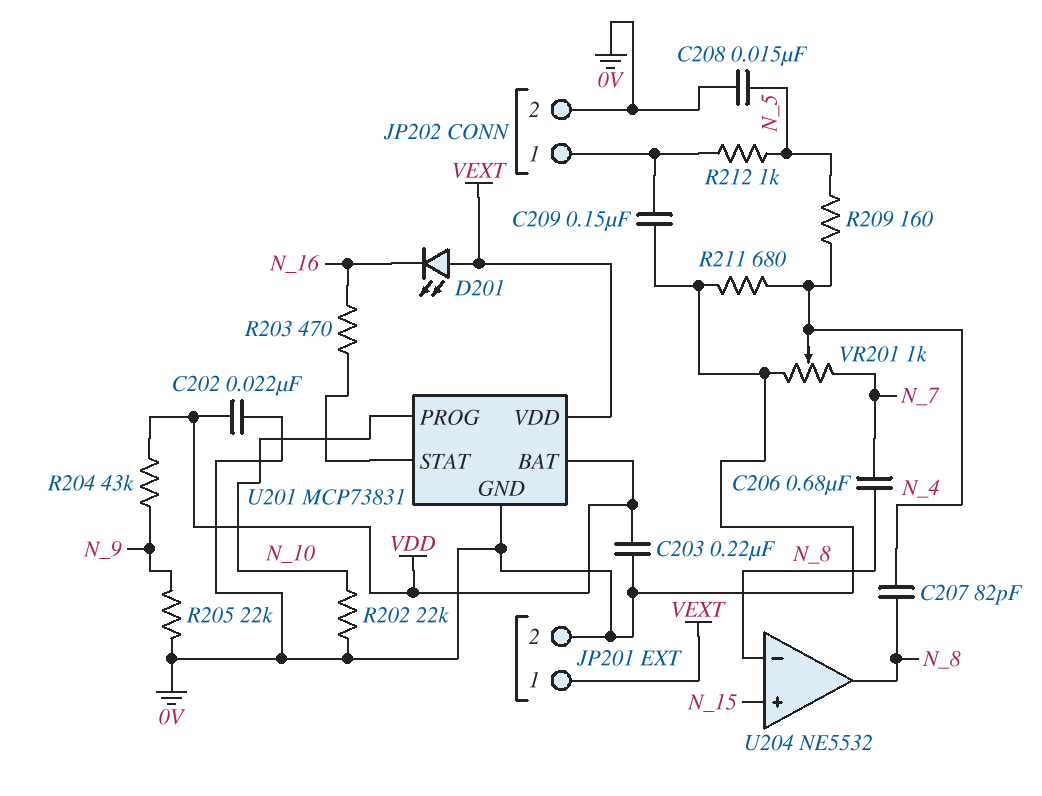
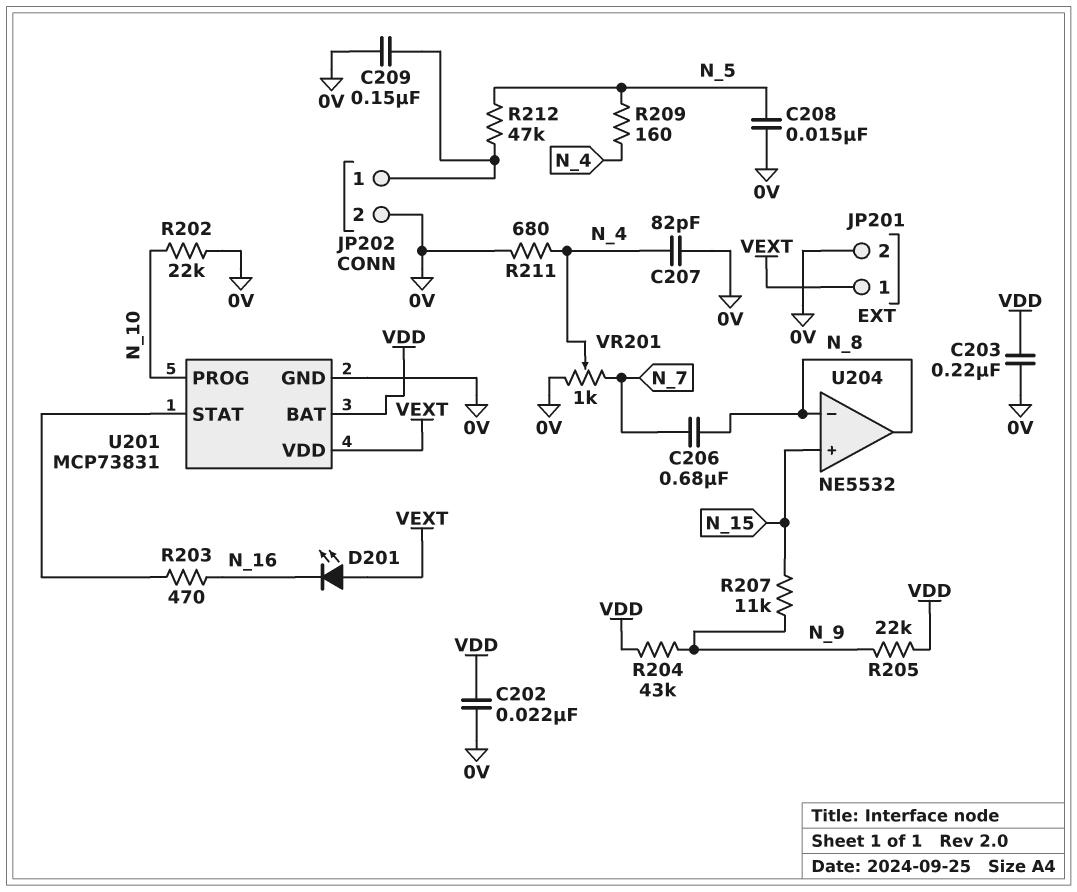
C207: 82pF (N_4, N_8) -> 82pF (0V, N_4)
R205: 22k (0V, N_9) -> 22k (N_9, VDD)
R207: none -> 11k (N_9, N_15)
R212: 1k (JP202/1, N_5) -> 47k (JP202/1, N_5)

